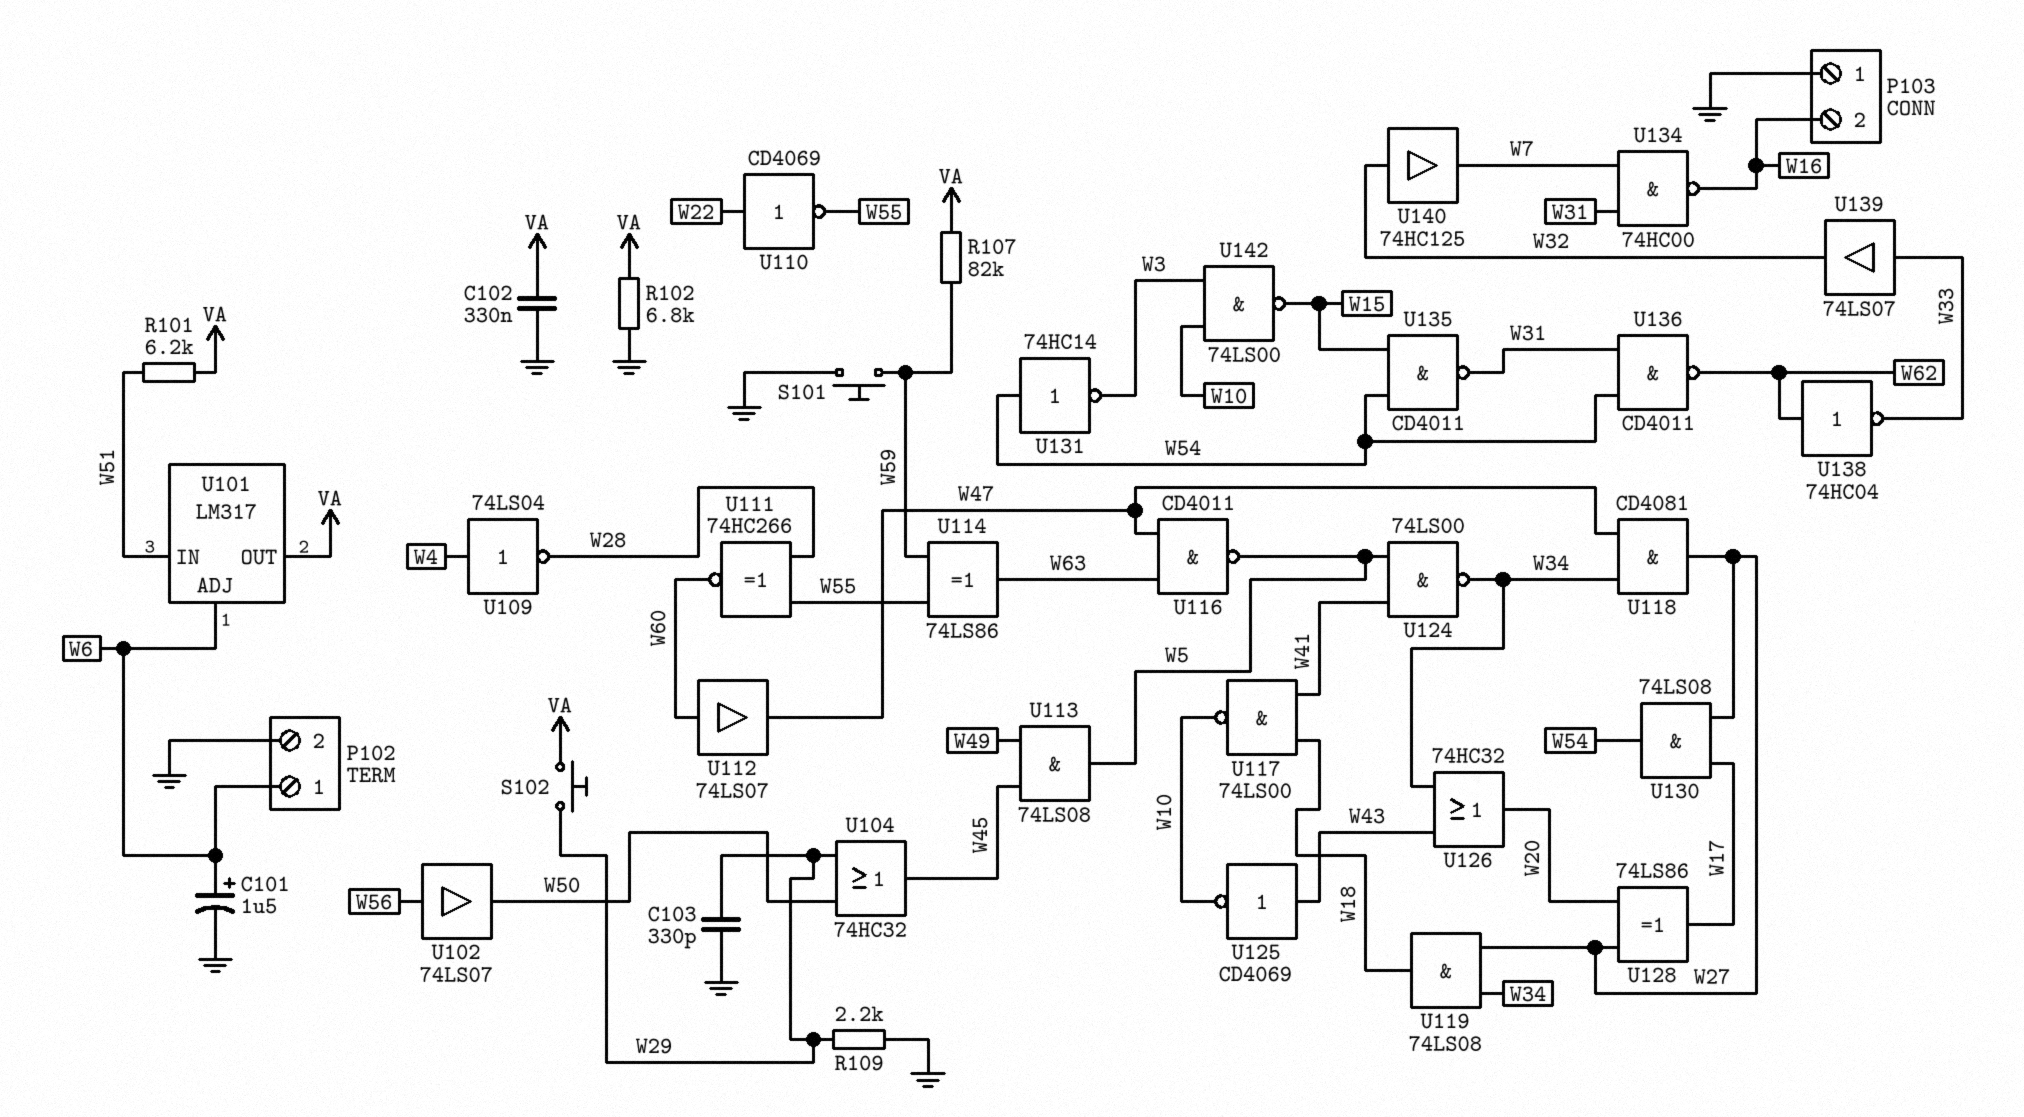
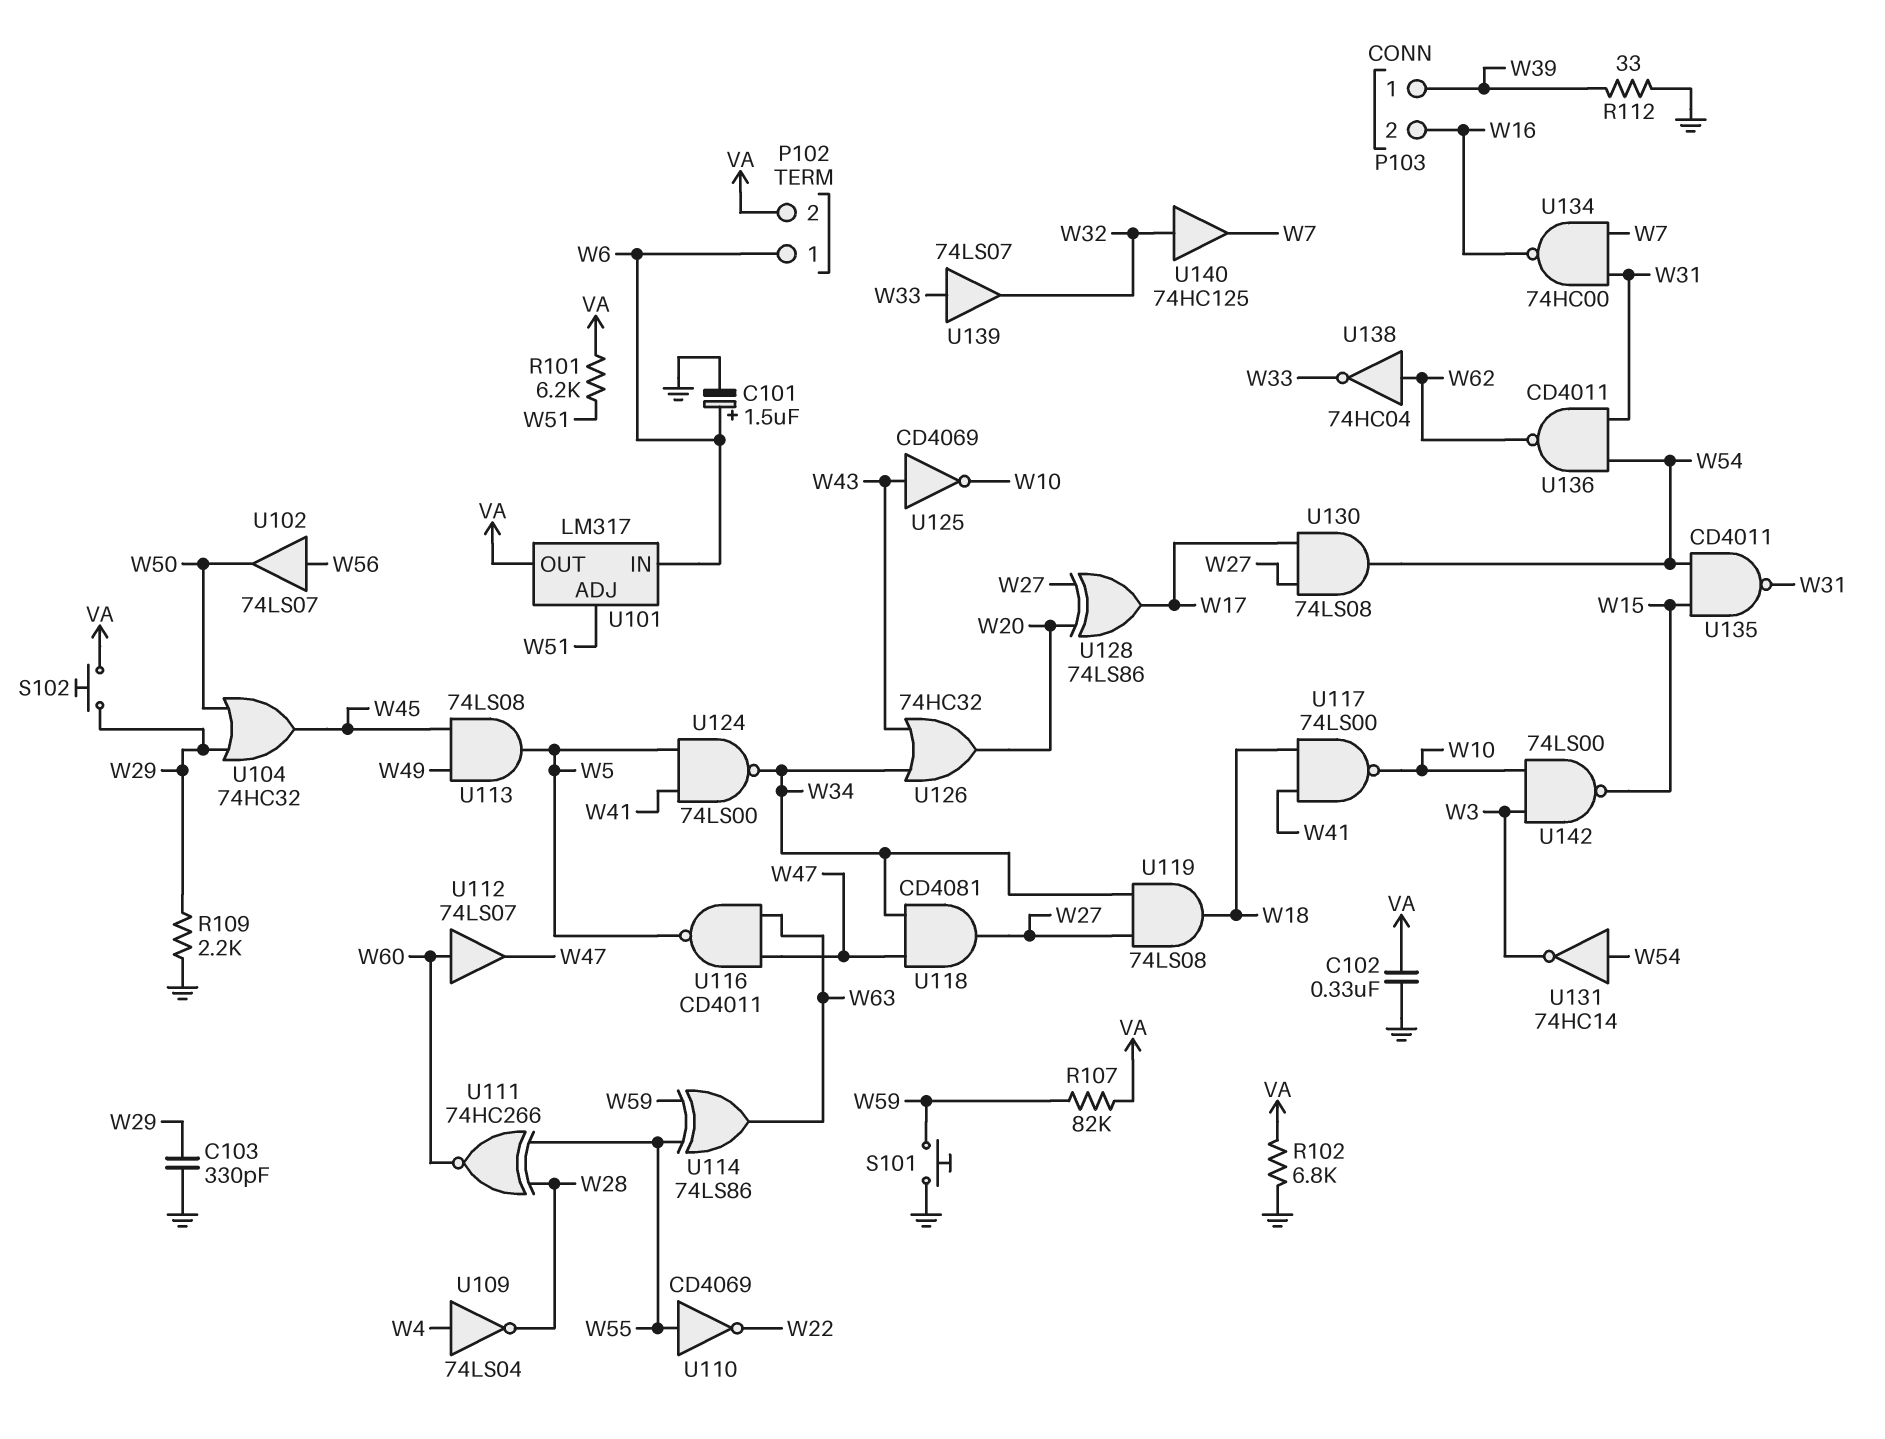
P102 pin 2: GND -> VA
P103 pin 1: GND -> W39
R112: none -> 33 (GND, W39)
U101 pin ADJ: W6 -> W51
U101 pin IN: W51 -> W6
U110: NOT CD4069 (in W22, out W55) -> NOT CD4069 (in W55, out W22)

